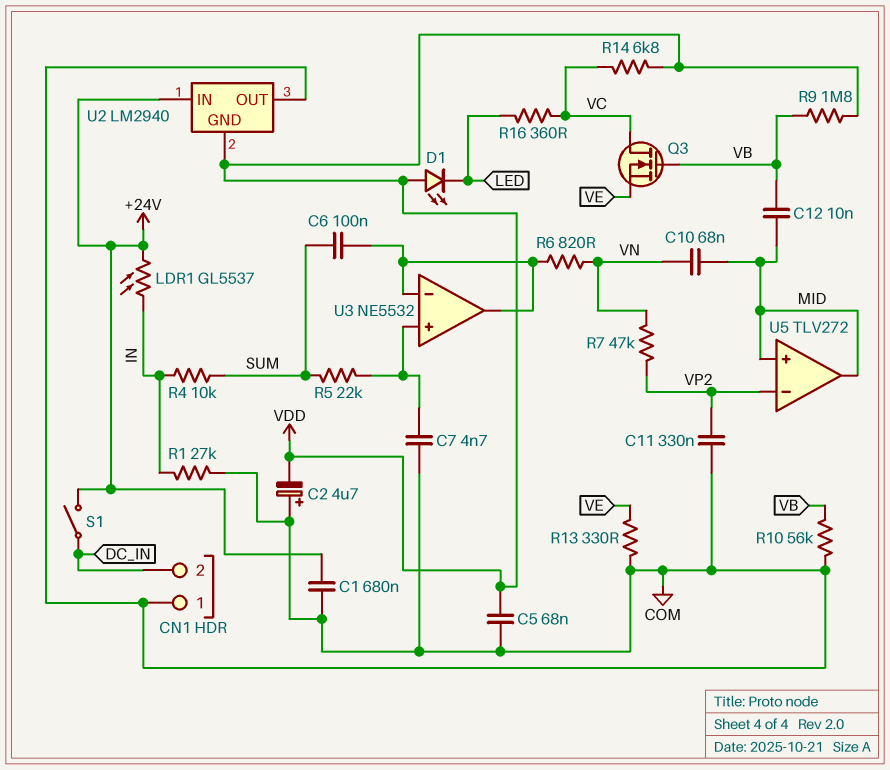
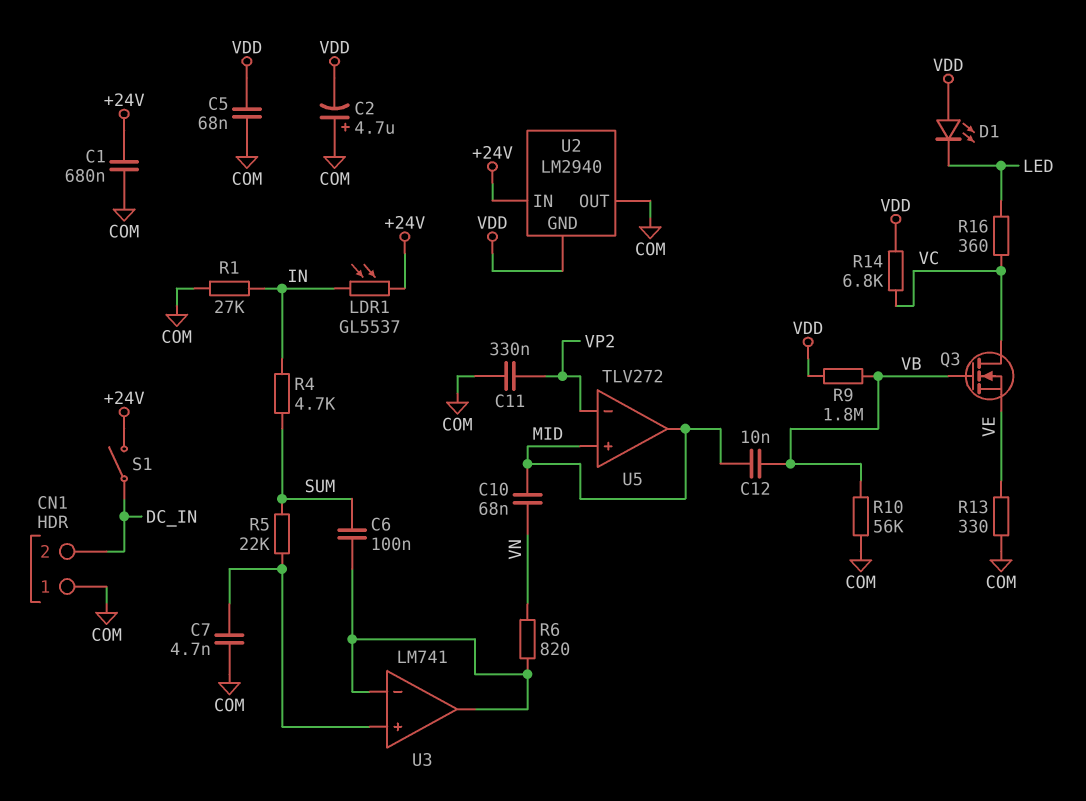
R4: 10k (IN, SUM) -> 4.7k (IN, SUM)
R7: 47k (VN, VP2) -> none
U3: NE5532 -> LM741

